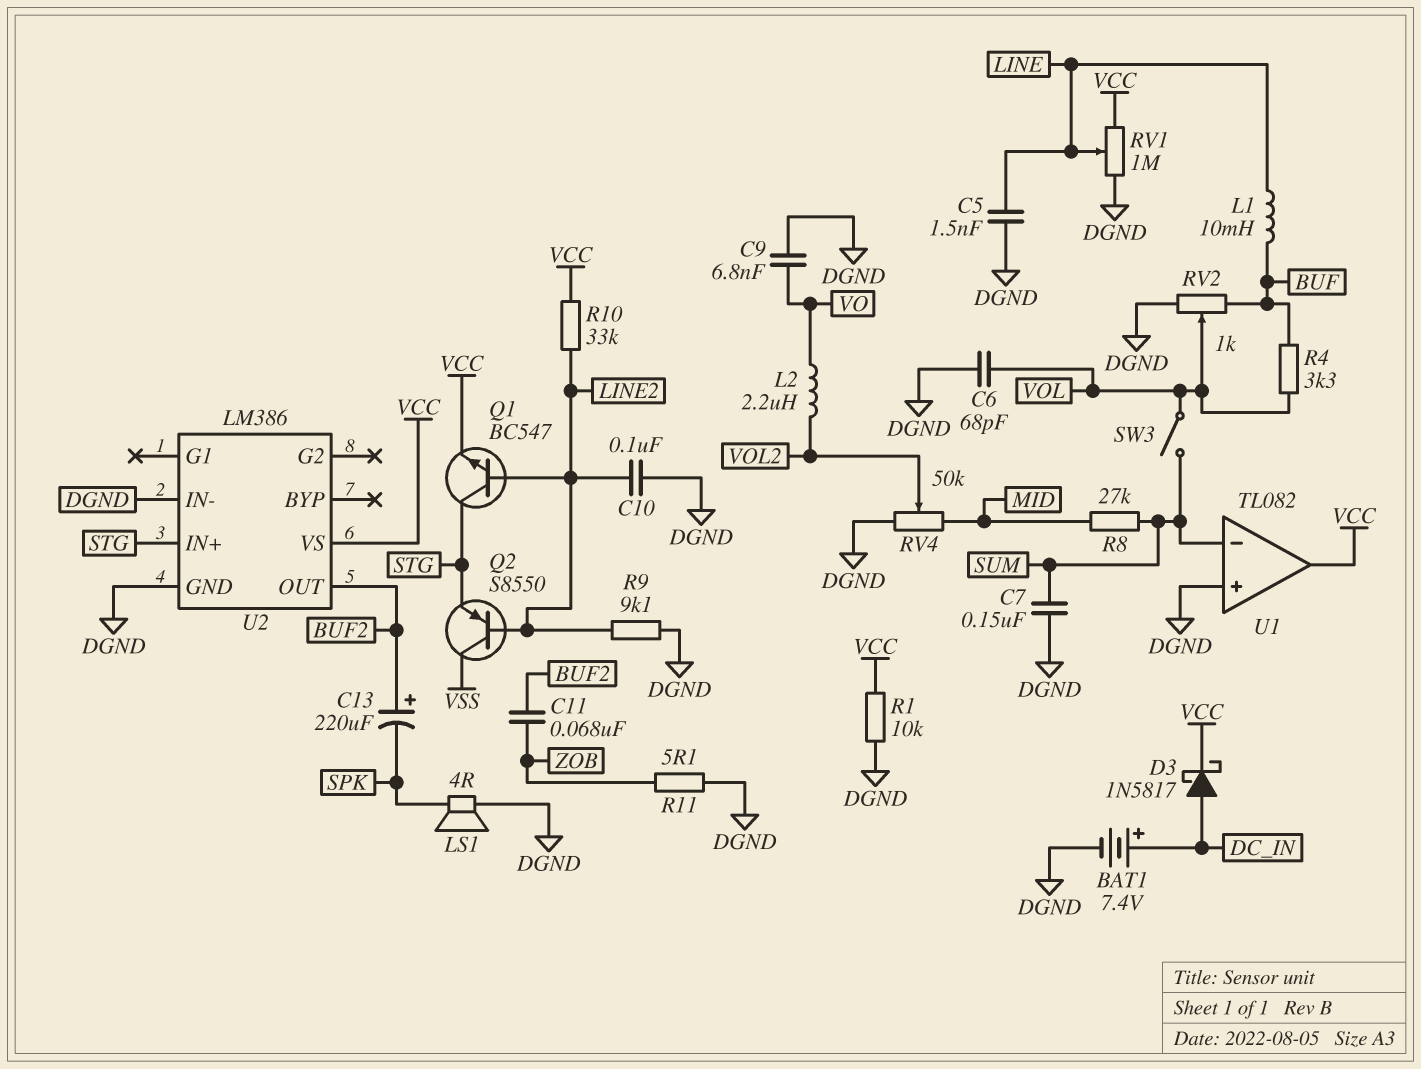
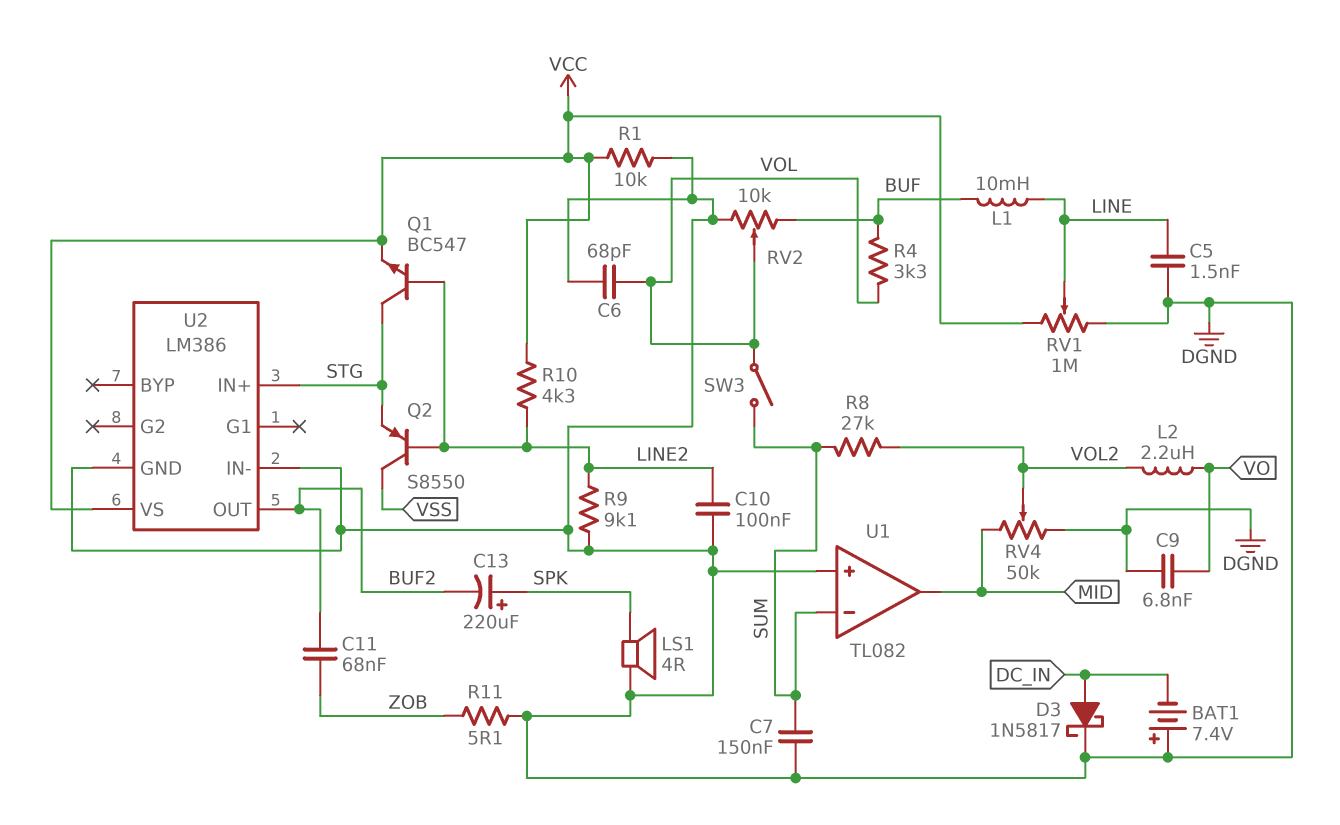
BAT1: 7.4V (plus DC_IN, minus DGND) -> 7.4V (plus DGND, minus DC_IN)
C13: 220uF (plus BUF2, minus SPK) -> 220uF (plus SPK, minus BUF2)
D3: schottky 1N5817 (A DC_IN, K VCC) -> schottky 1N5817 (A DC_IN, K DGND)
R8: 27k (MID, SUM) -> 27k (SUM, VOL2)
R10: 33k (LINE2, VCC) -> 4.3k (LINE2, VCC)
RV2: 1k (BUF, DGND, wiper VOL) -> 10k (BUF, DGND, wiper VOL)
U1 pin out: VCC -> MID

